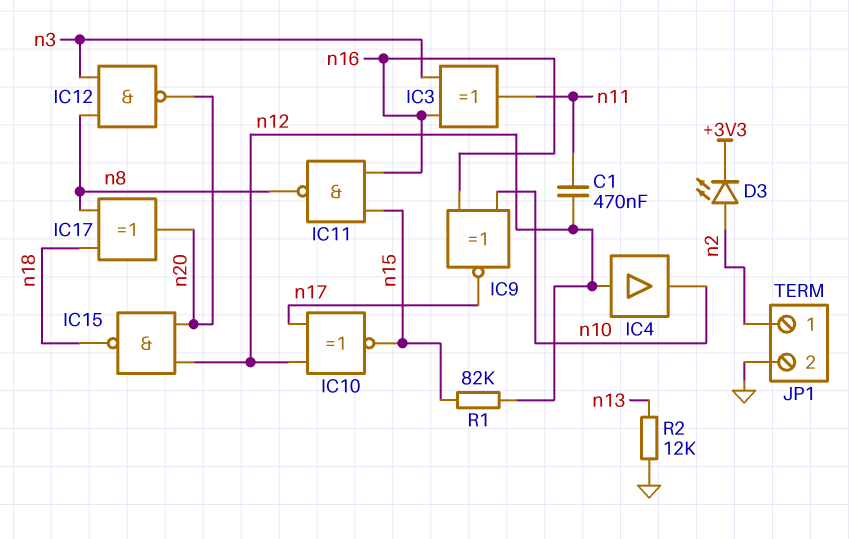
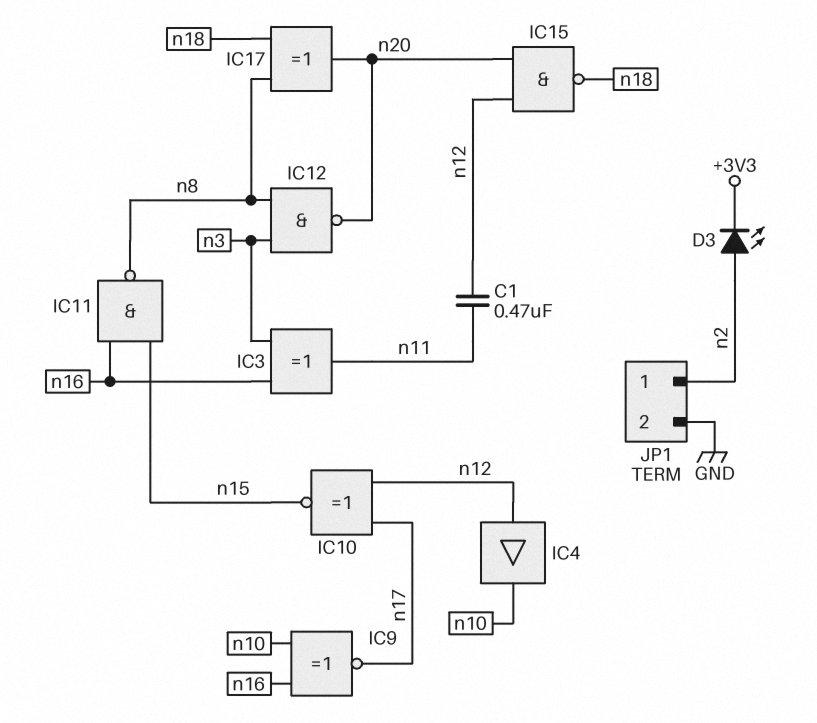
R1: 82k (n12, n15) -> none
R2: 12k (GND, n13) -> none

